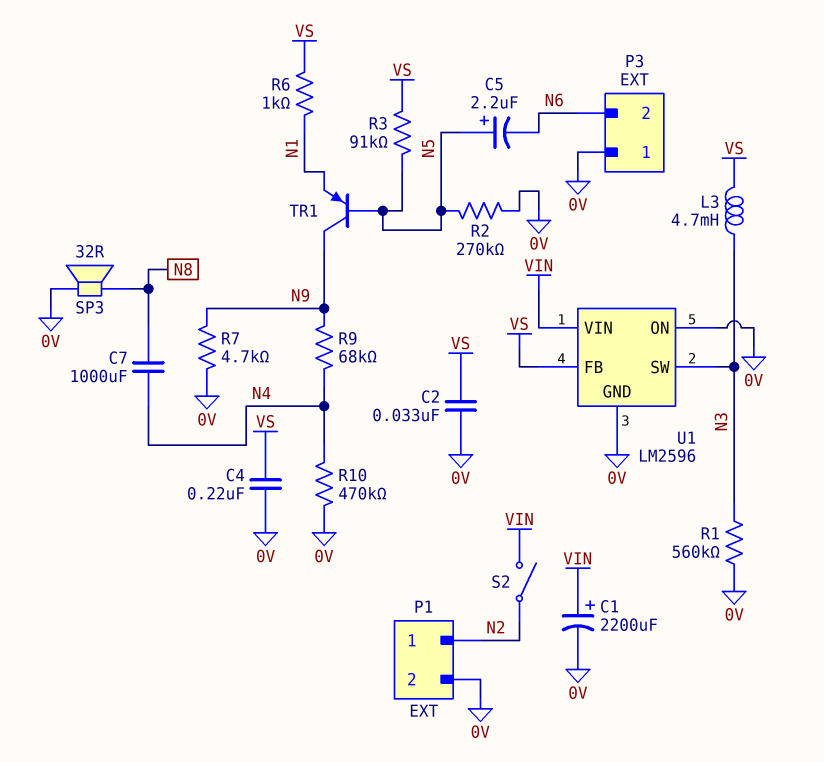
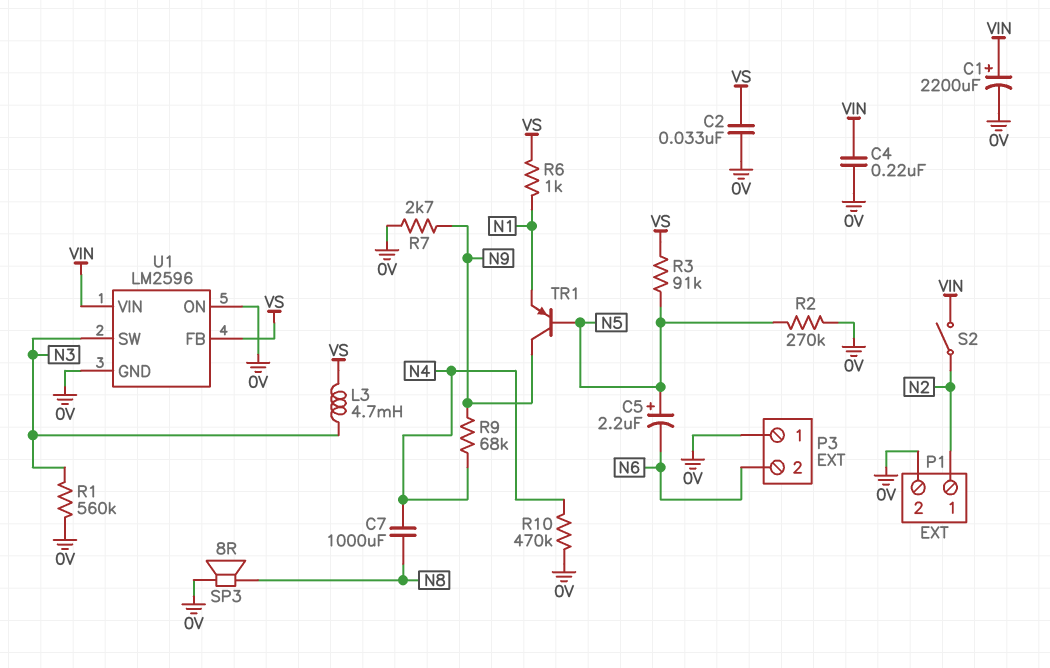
C4: 220nF (0V, VS) -> 220nF (0V, VIN)
R7: 4.7k (0V, N9) -> 2.7k (0V, N9)
SP3: speaker 32R (0V, N8) -> speaker 8R (0V, N8)

